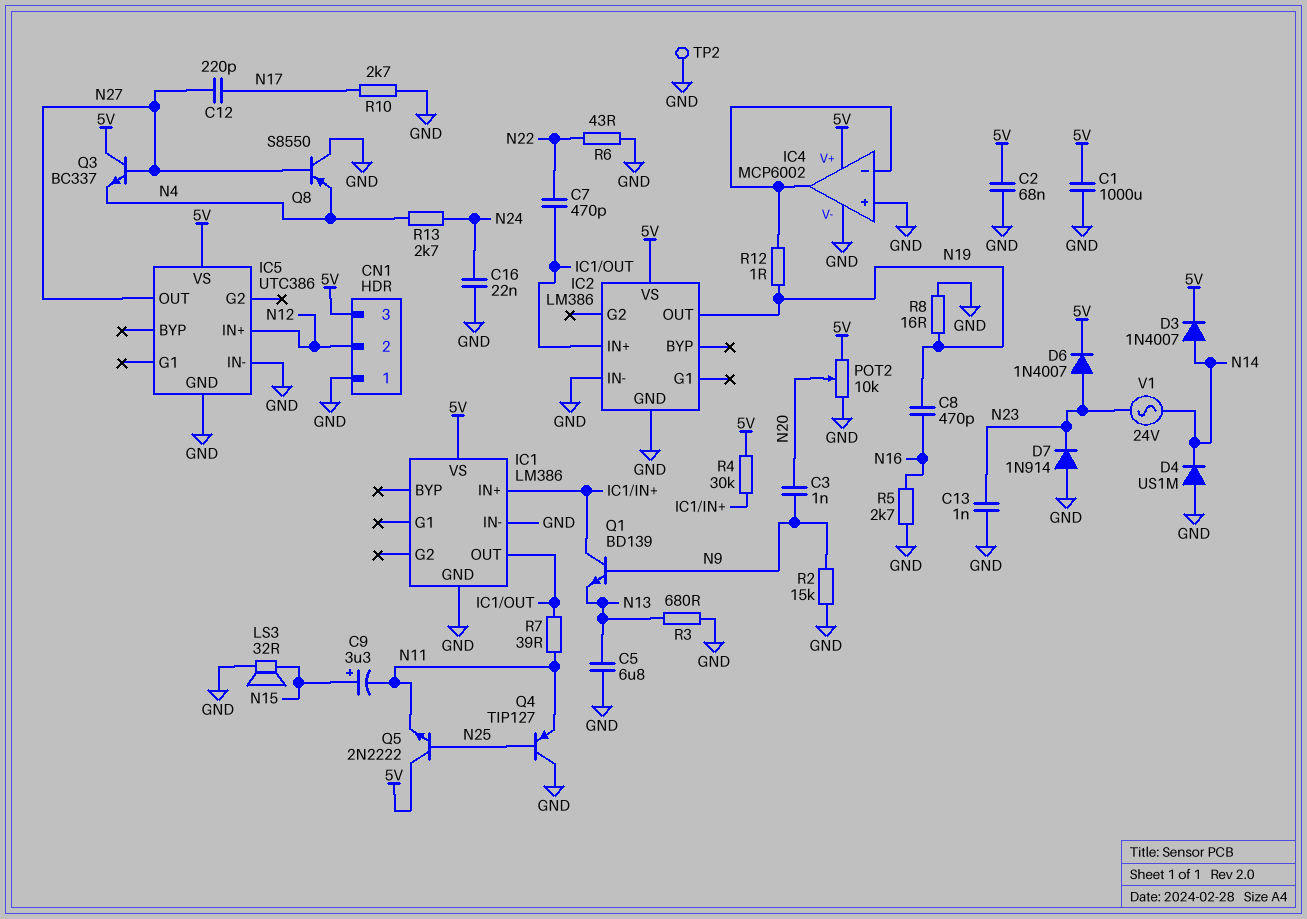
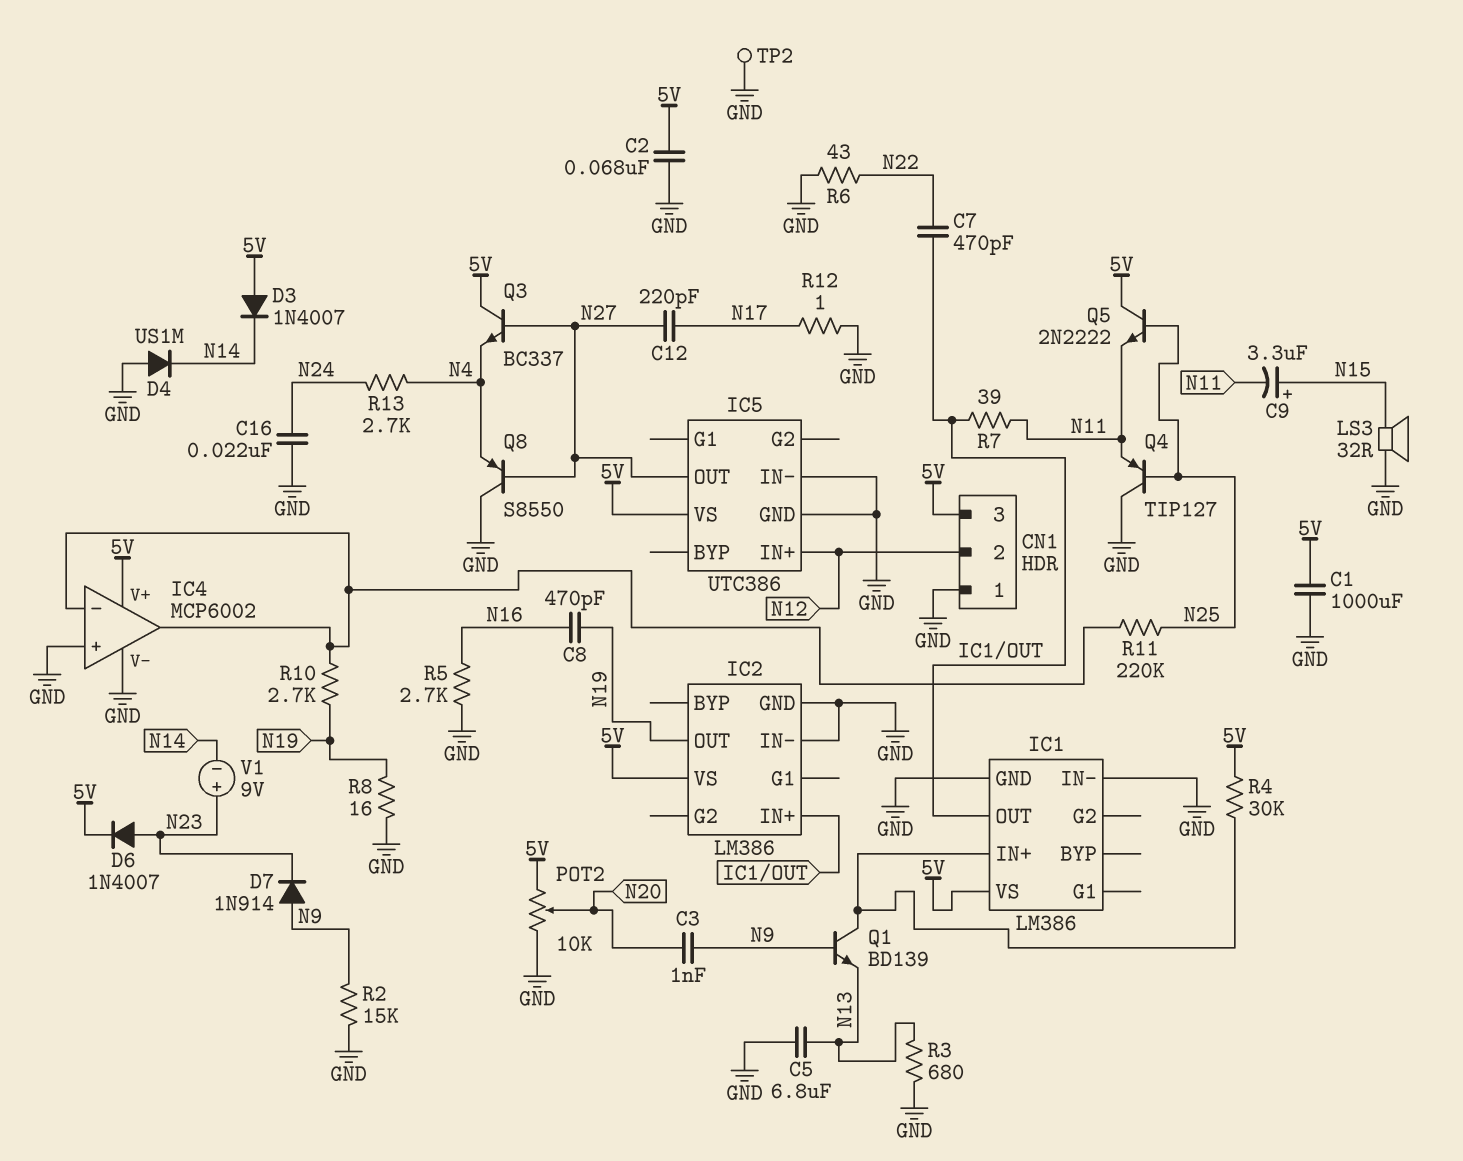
C13: 1nF (GND, N23) -> none
D3: diode 1N4007 (A N14, K 5V) -> diode 1N4007 (A 5V, K N14)
D7: diode 1N914 (A GND, K N23) -> diode 1N914 (A N9, K N23)
R10: 2.7k (GND, N17) -> 2.7k (IC4/in-, N19)
R11: none -> 220k (IC4/in-, N25)
R12: 1 (IC4/in-, N19) -> 1 (GND, N17)
V1: AC 24V (N14, N23) -> 9V (plus N23, minus N14)

